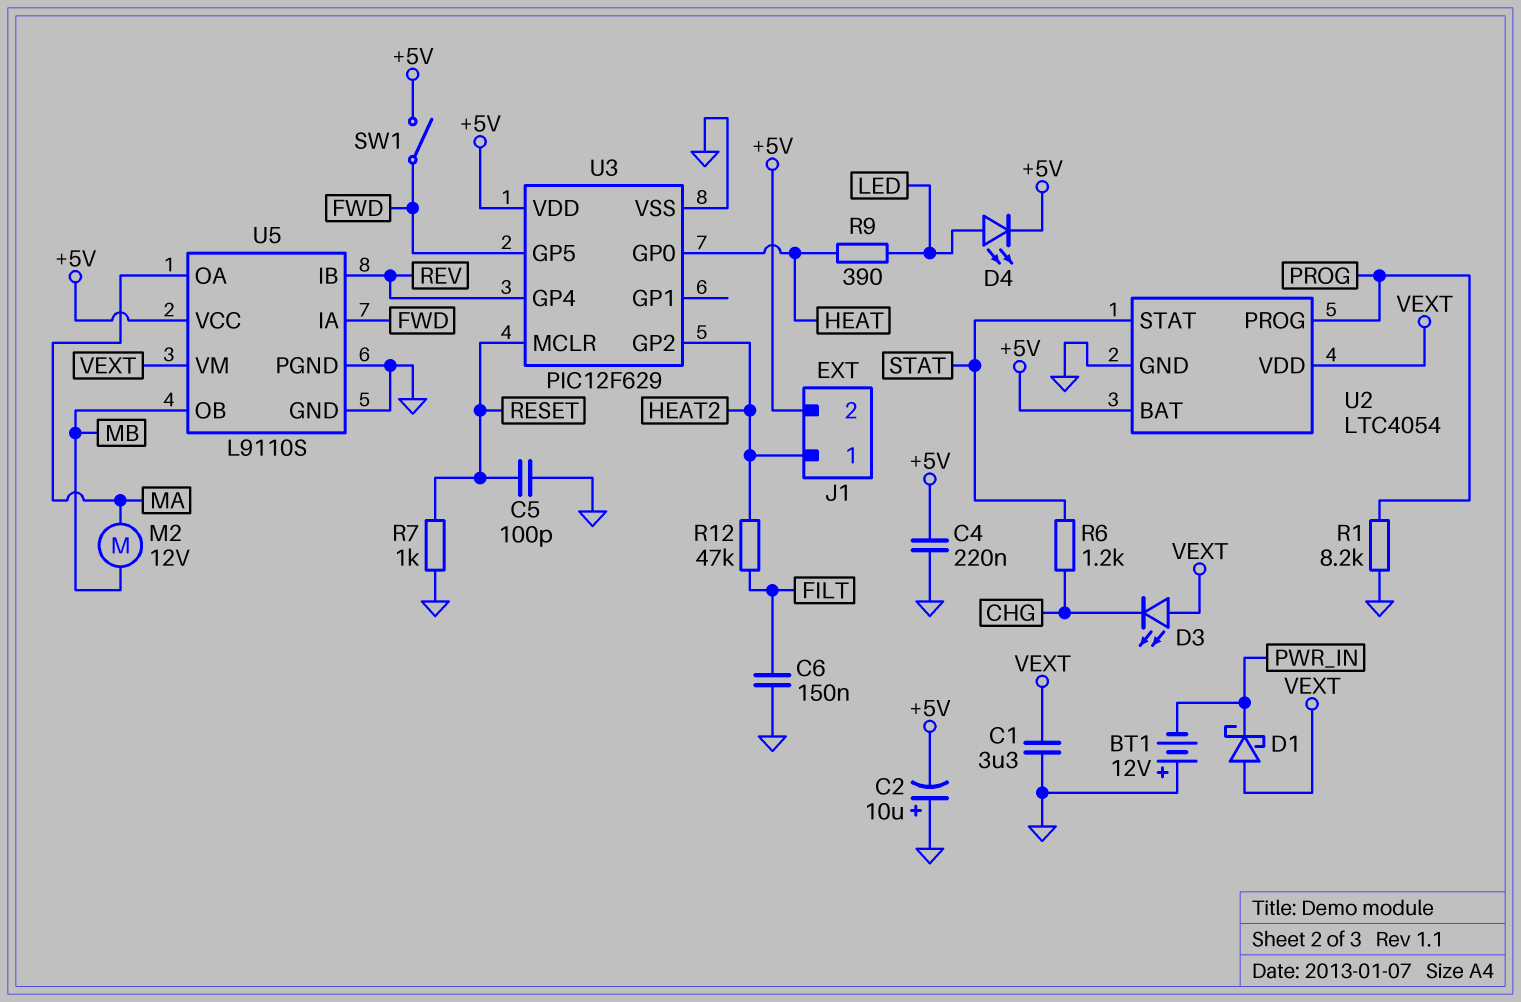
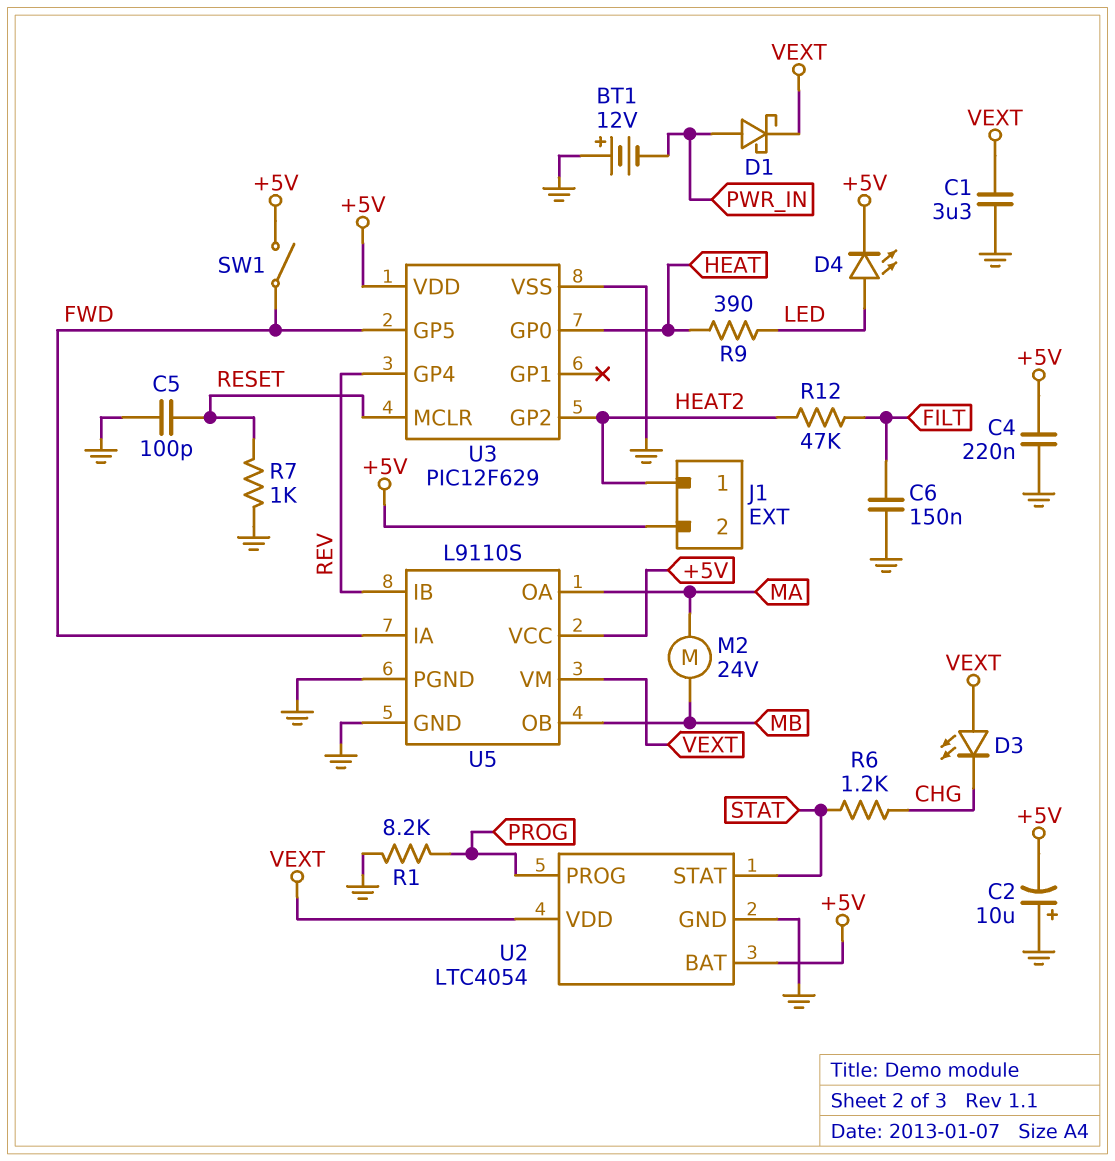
D1: schottky (A VEXT, K PWR_IN) -> schottky (A PWR_IN, K VEXT)
M2: motor 12V (MA, MB) -> motor 24V (MA, MB)

